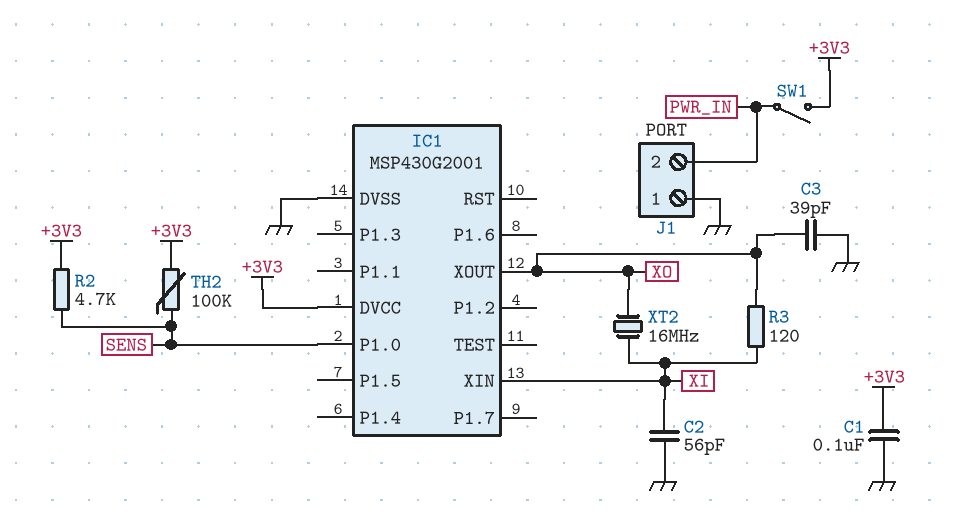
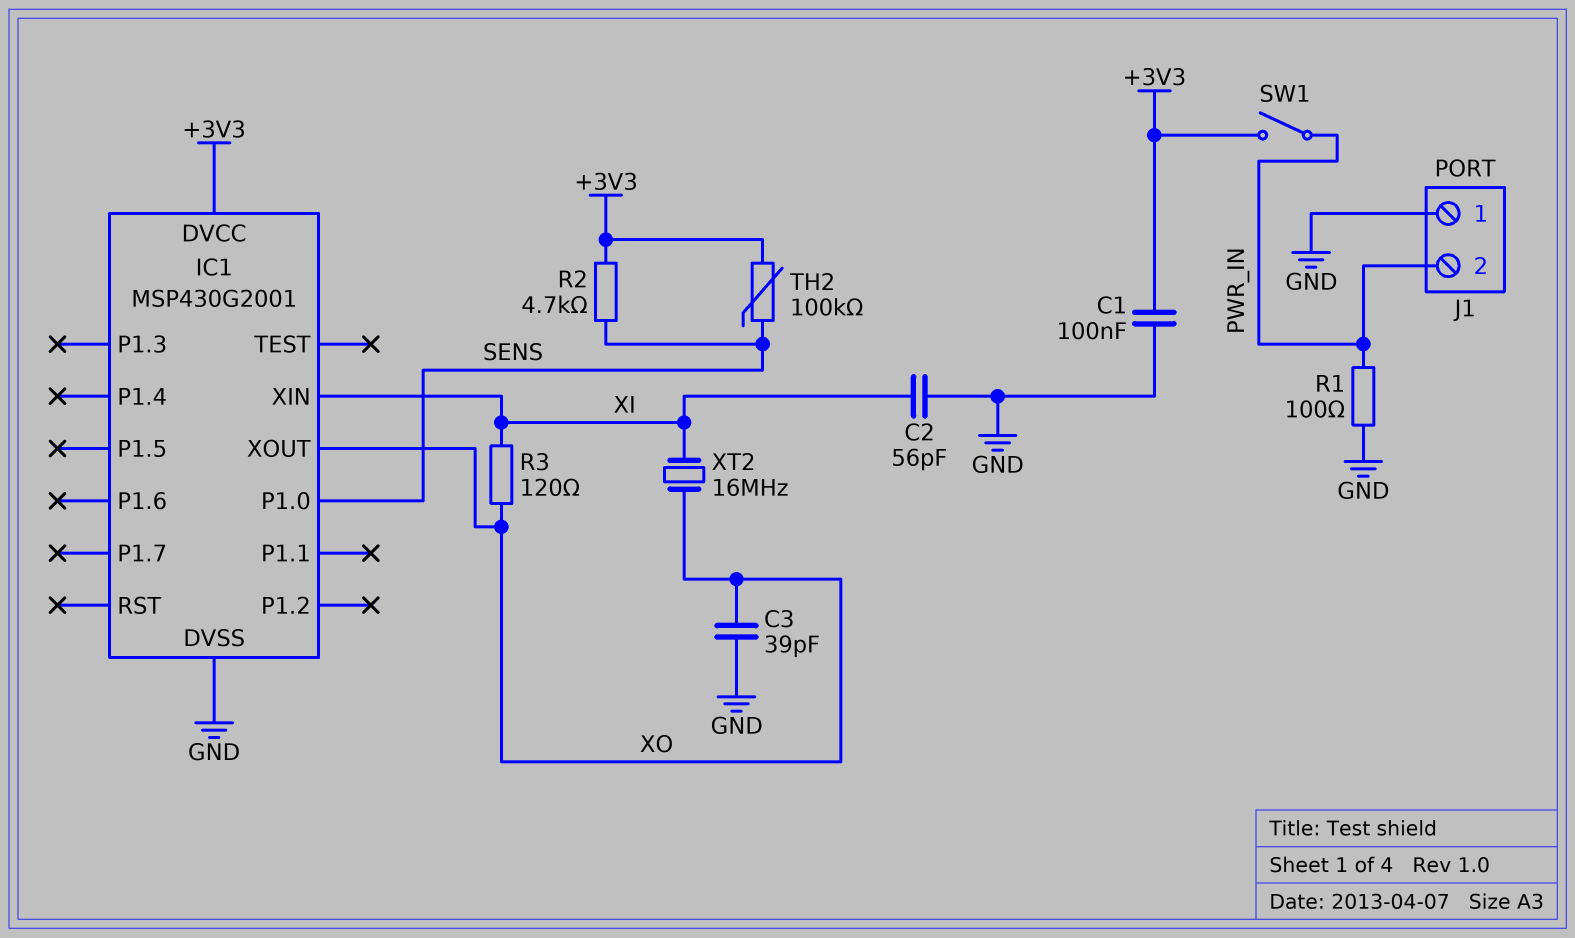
R1: none -> 100 (GND, PWR_IN)

